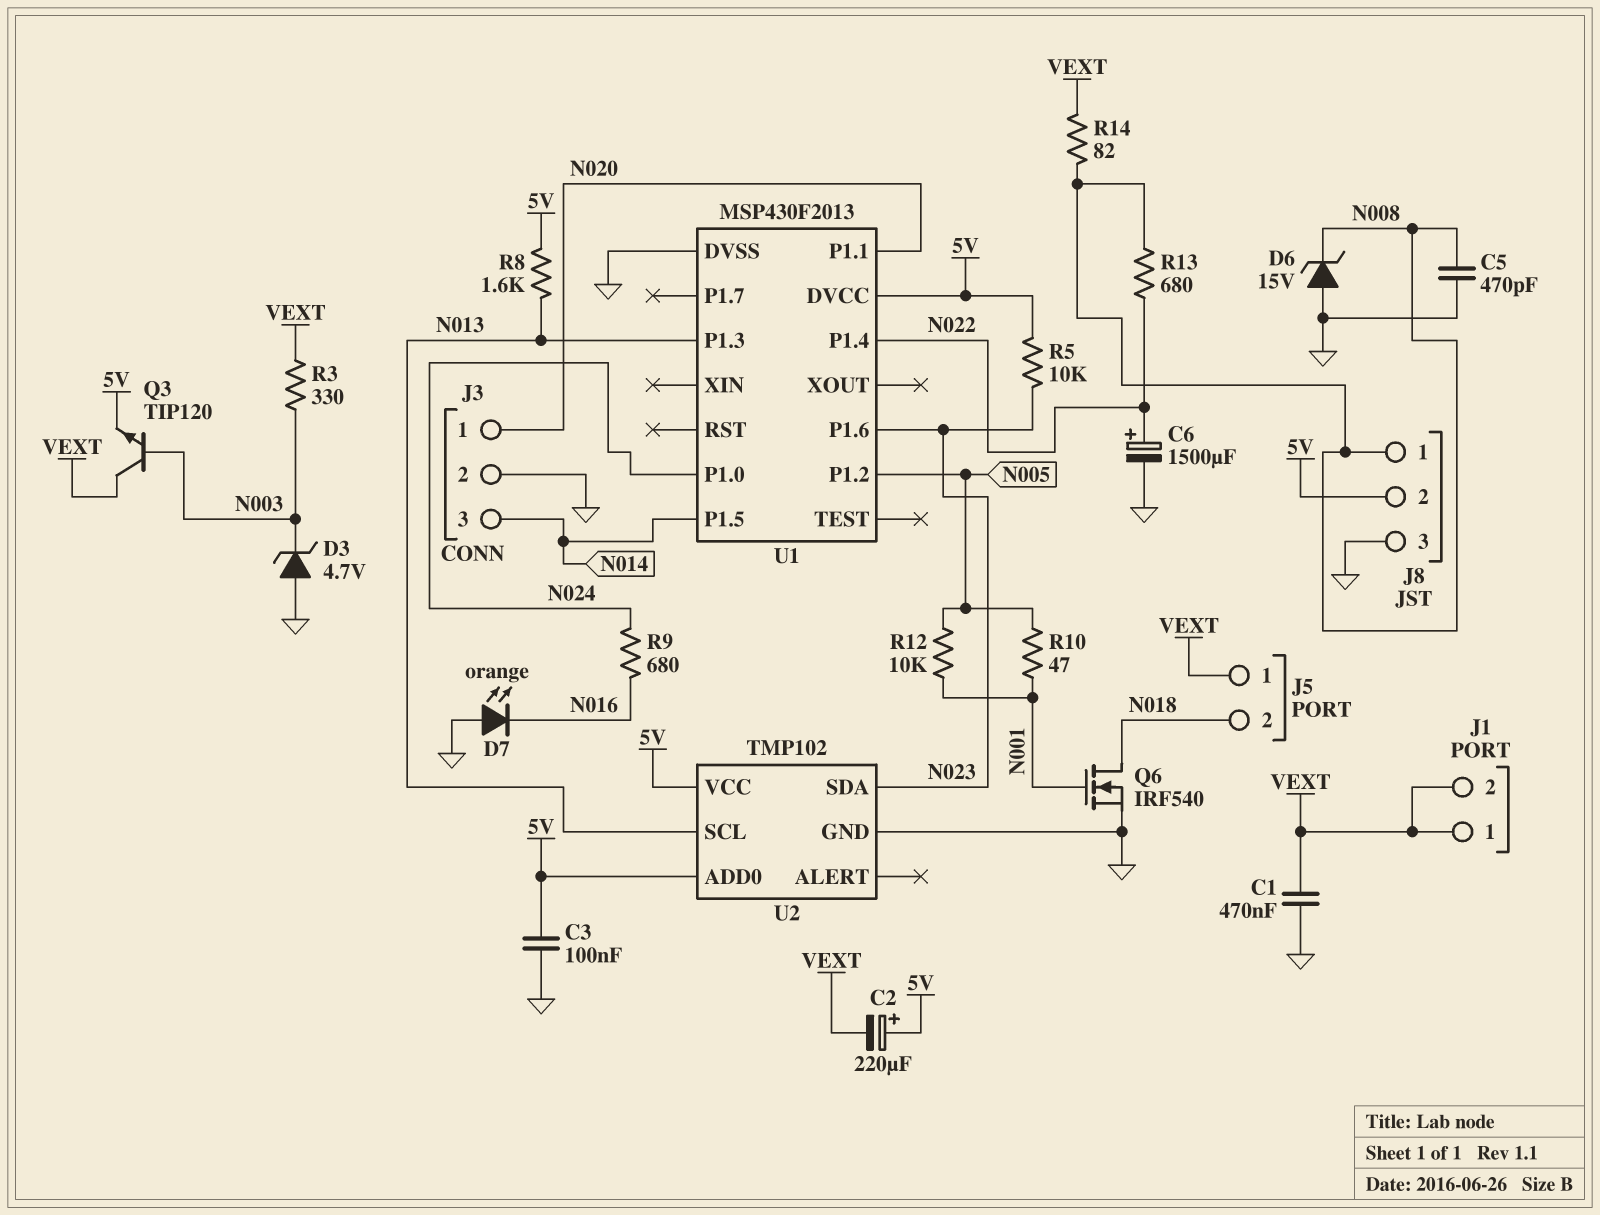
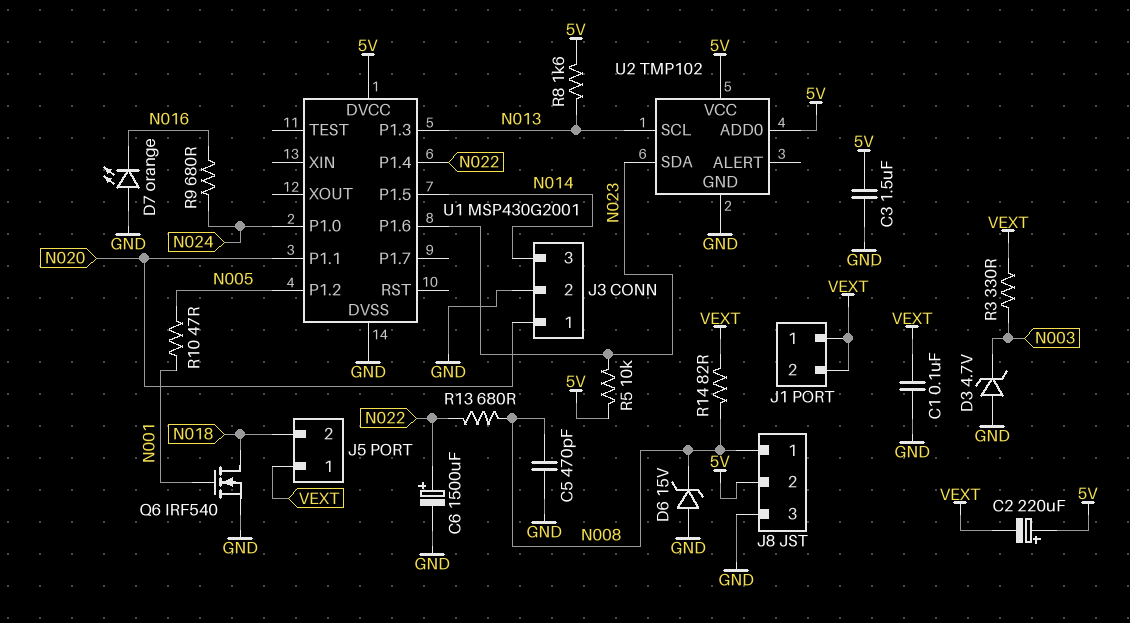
C1: 470nF (GND, VEXT) -> 100nF (GND, VEXT)
C3: 100nF (5V, GND) -> 1.5uF (5V, GND)
Q3: NPN TIP120 (B N003, C VEXT, E 5V) -> none
R12: 10k (N001, N005) -> none
U1: MSP430F2013 -> MSP430G2001

